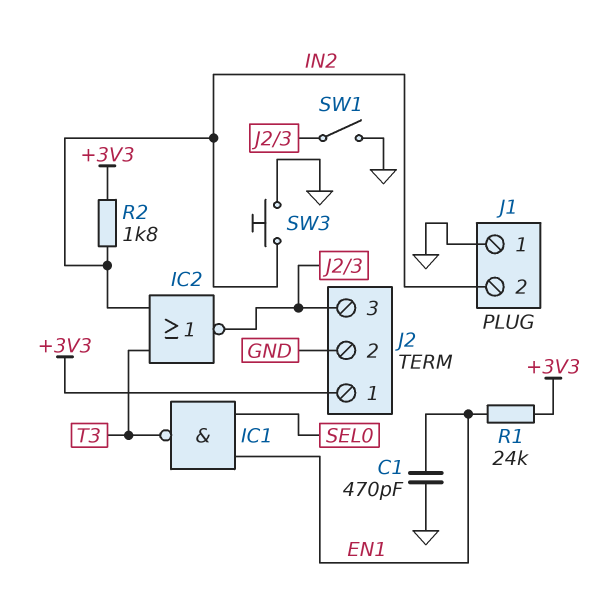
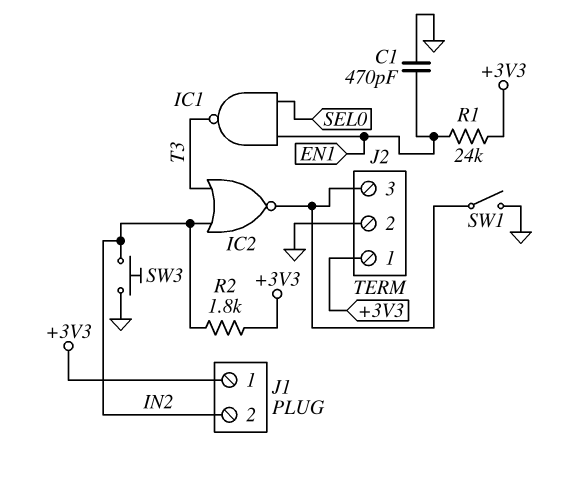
J1 pin 1: GND -> +3V3

